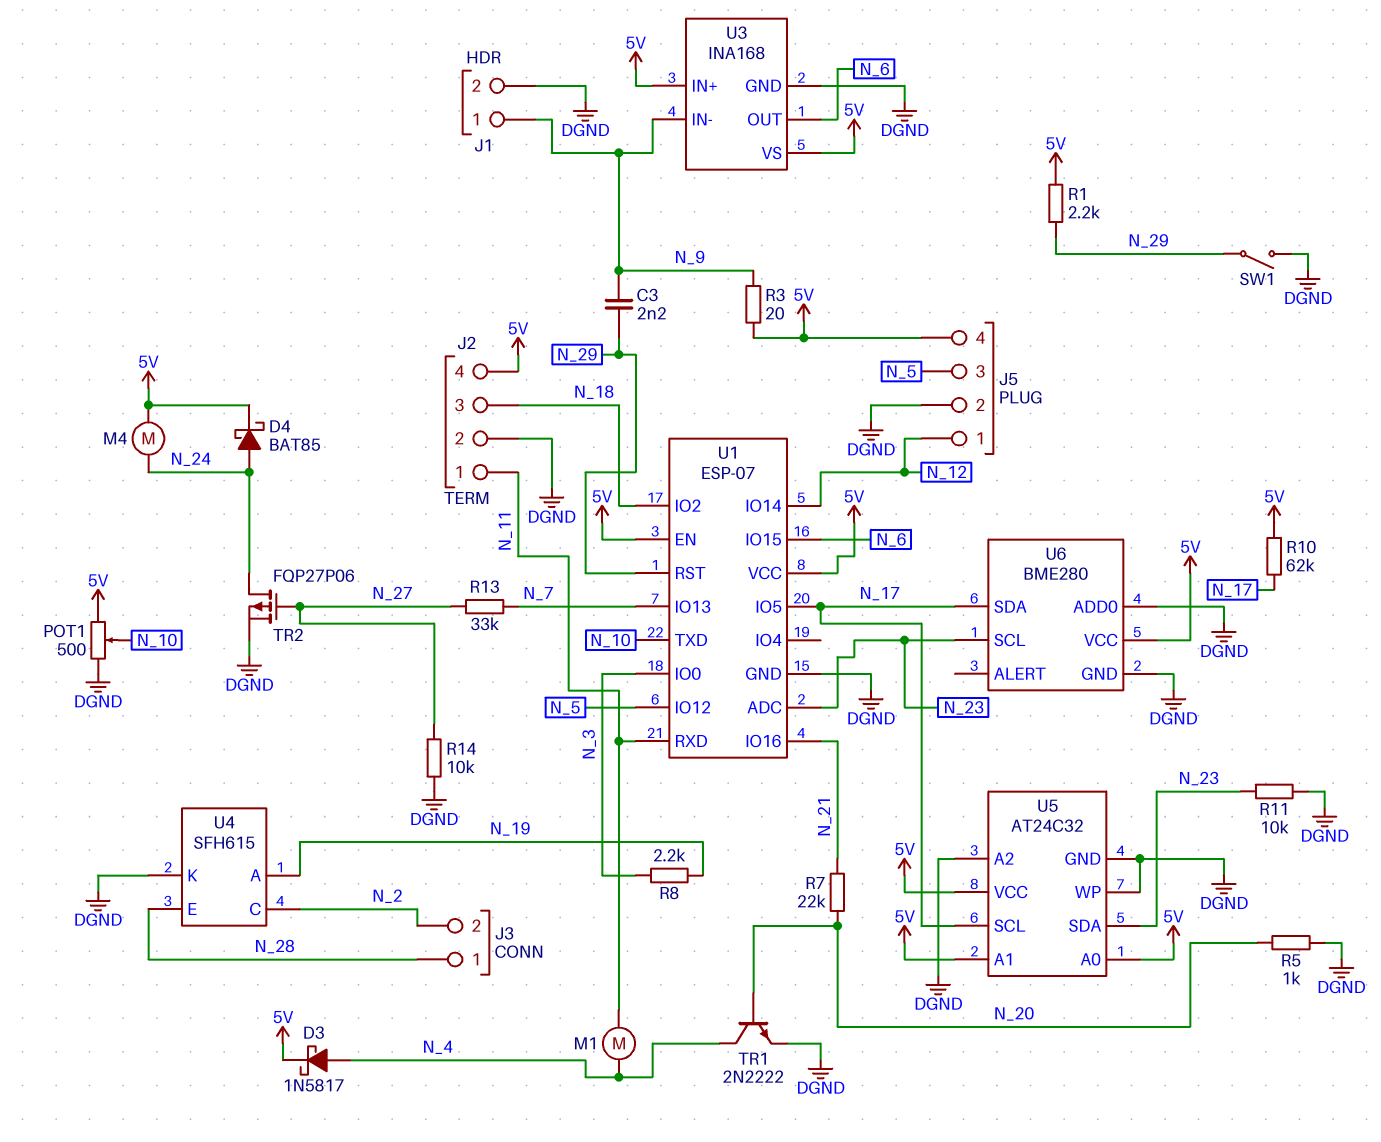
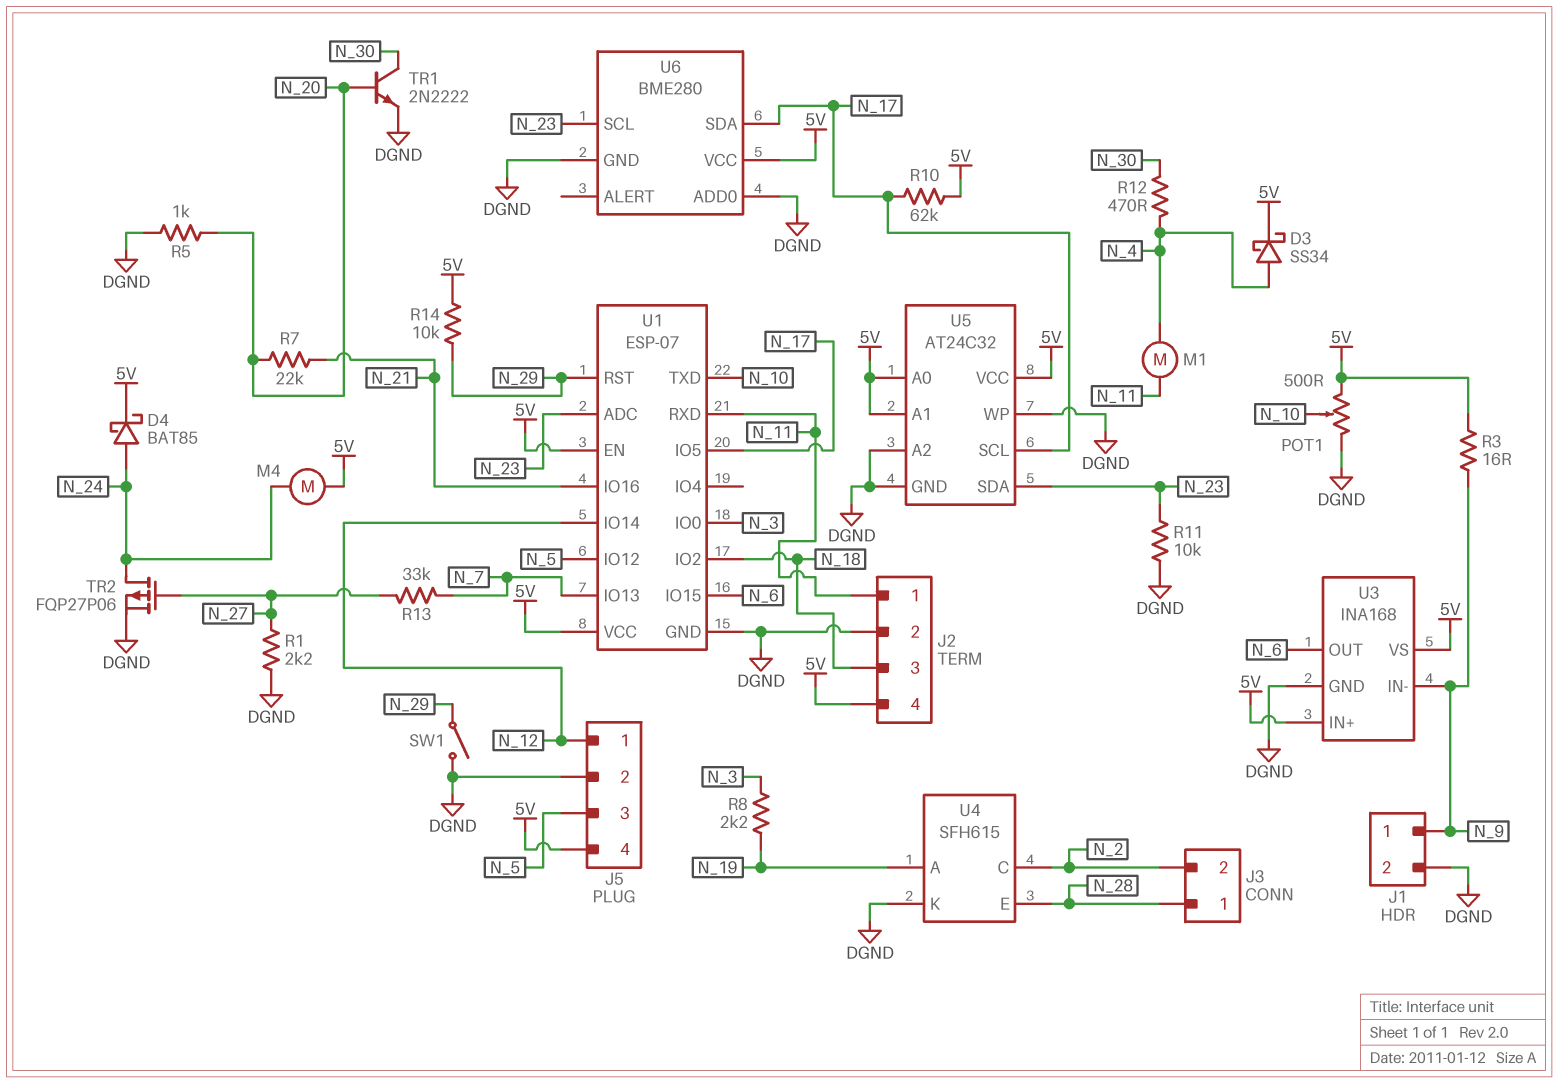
C3: 2.2nF (N_9, N_29) -> none
D3: schottky 1N5817 (A N_4, K 5V) -> schottky SS34 (A N_4, K 5V)
R1: 2.2k (5V, N_29) -> 2.2k (DGND, N_27)
R3: 20 (5V, N_9) -> 16 (5V, N_9)
R12: none -> 470 (N_4, N_30)
R14: 10k (DGND, N_27) -> 10k (5V, N_29)
TR1: NPN 2N2222 (B N_20, C N_4, E DGND) -> NPN 2N2222 (B N_20, C N_30, E DGND)

